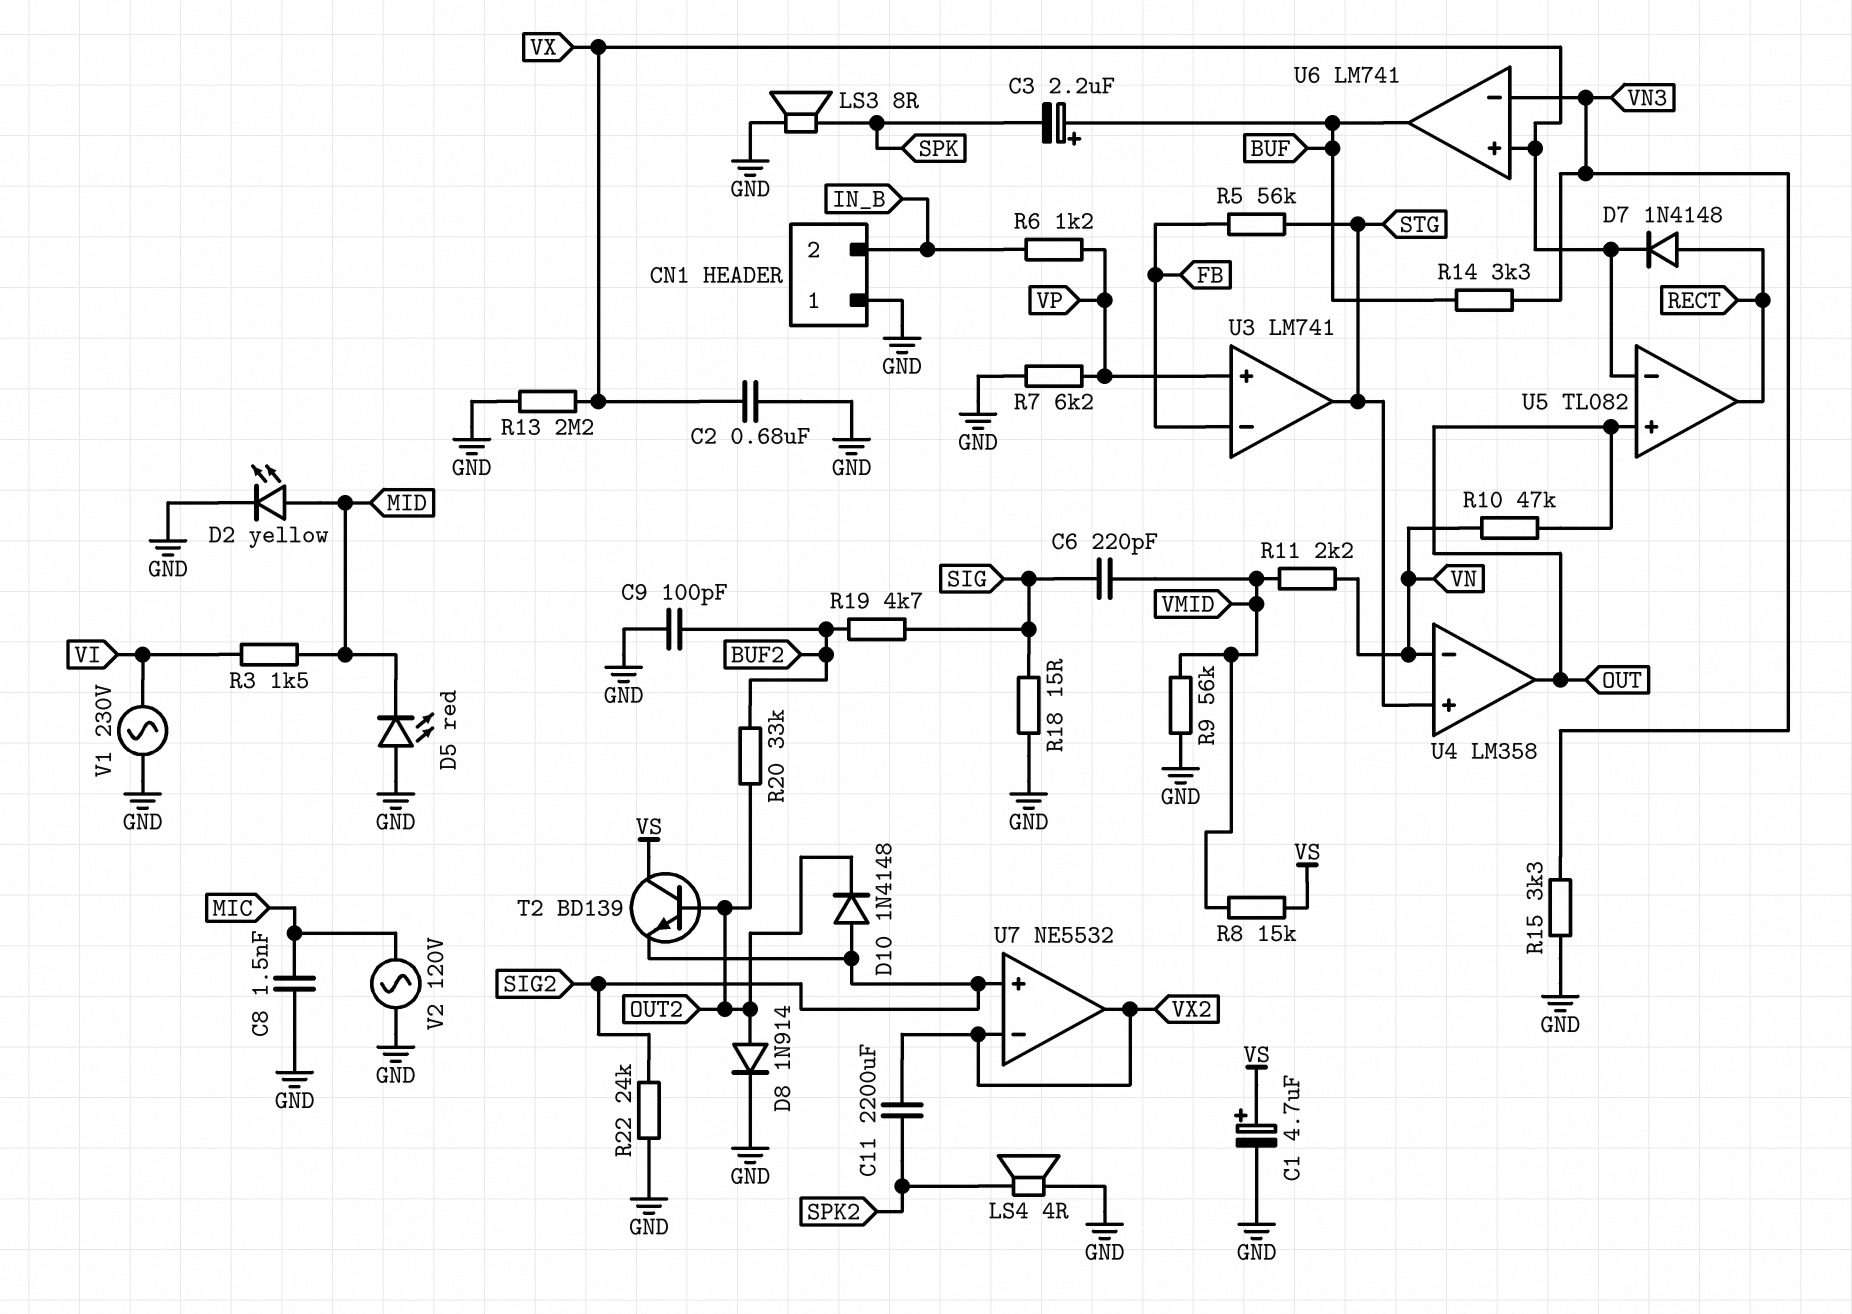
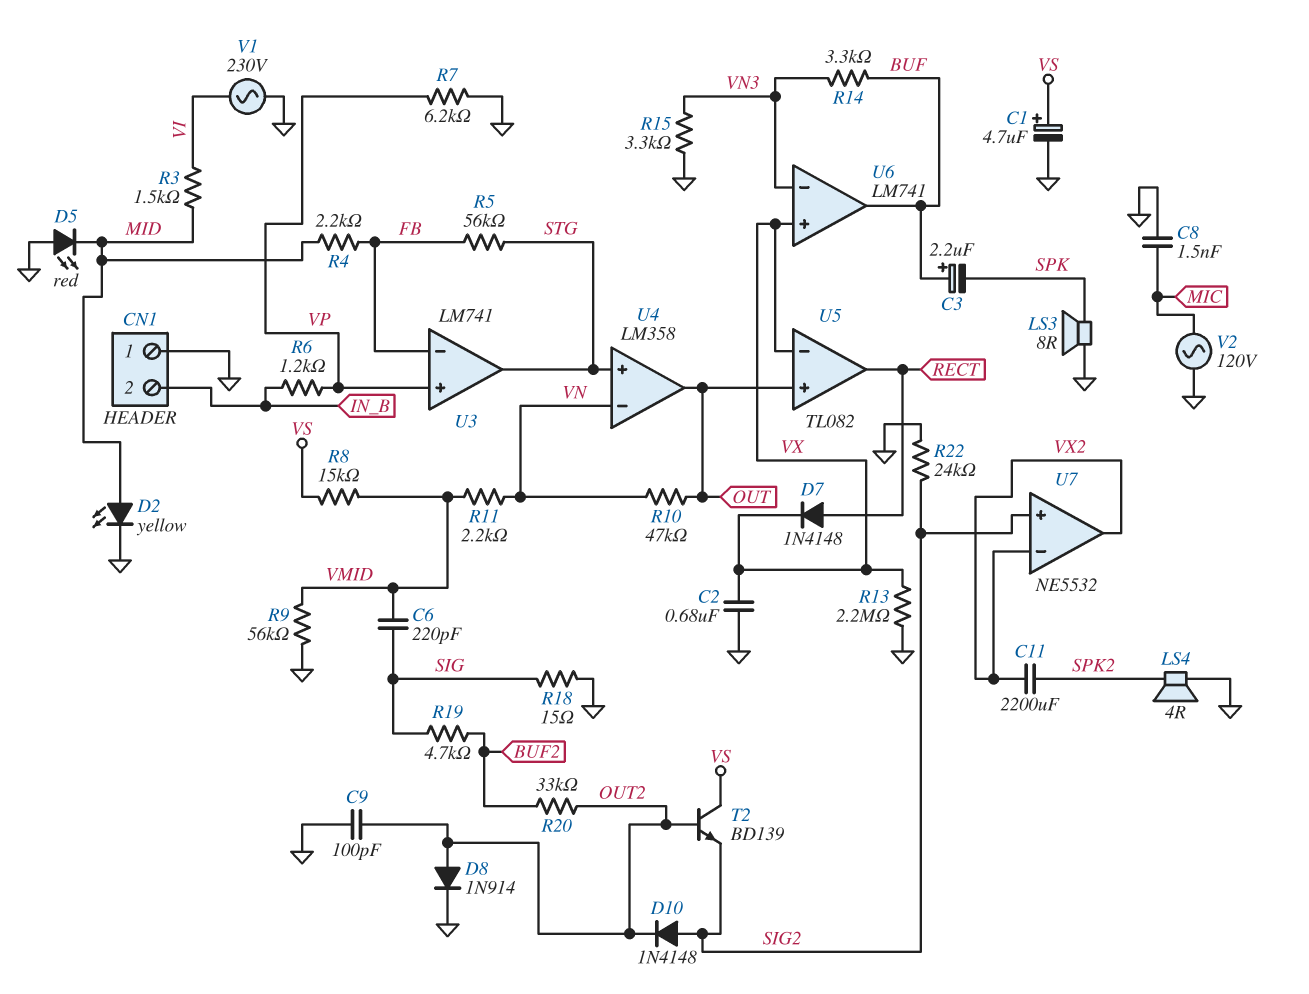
C9: 100pF (BUF2, GND) -> 100pF (GND, OUT2)
R4: none -> 2.2k (FB, MID)

